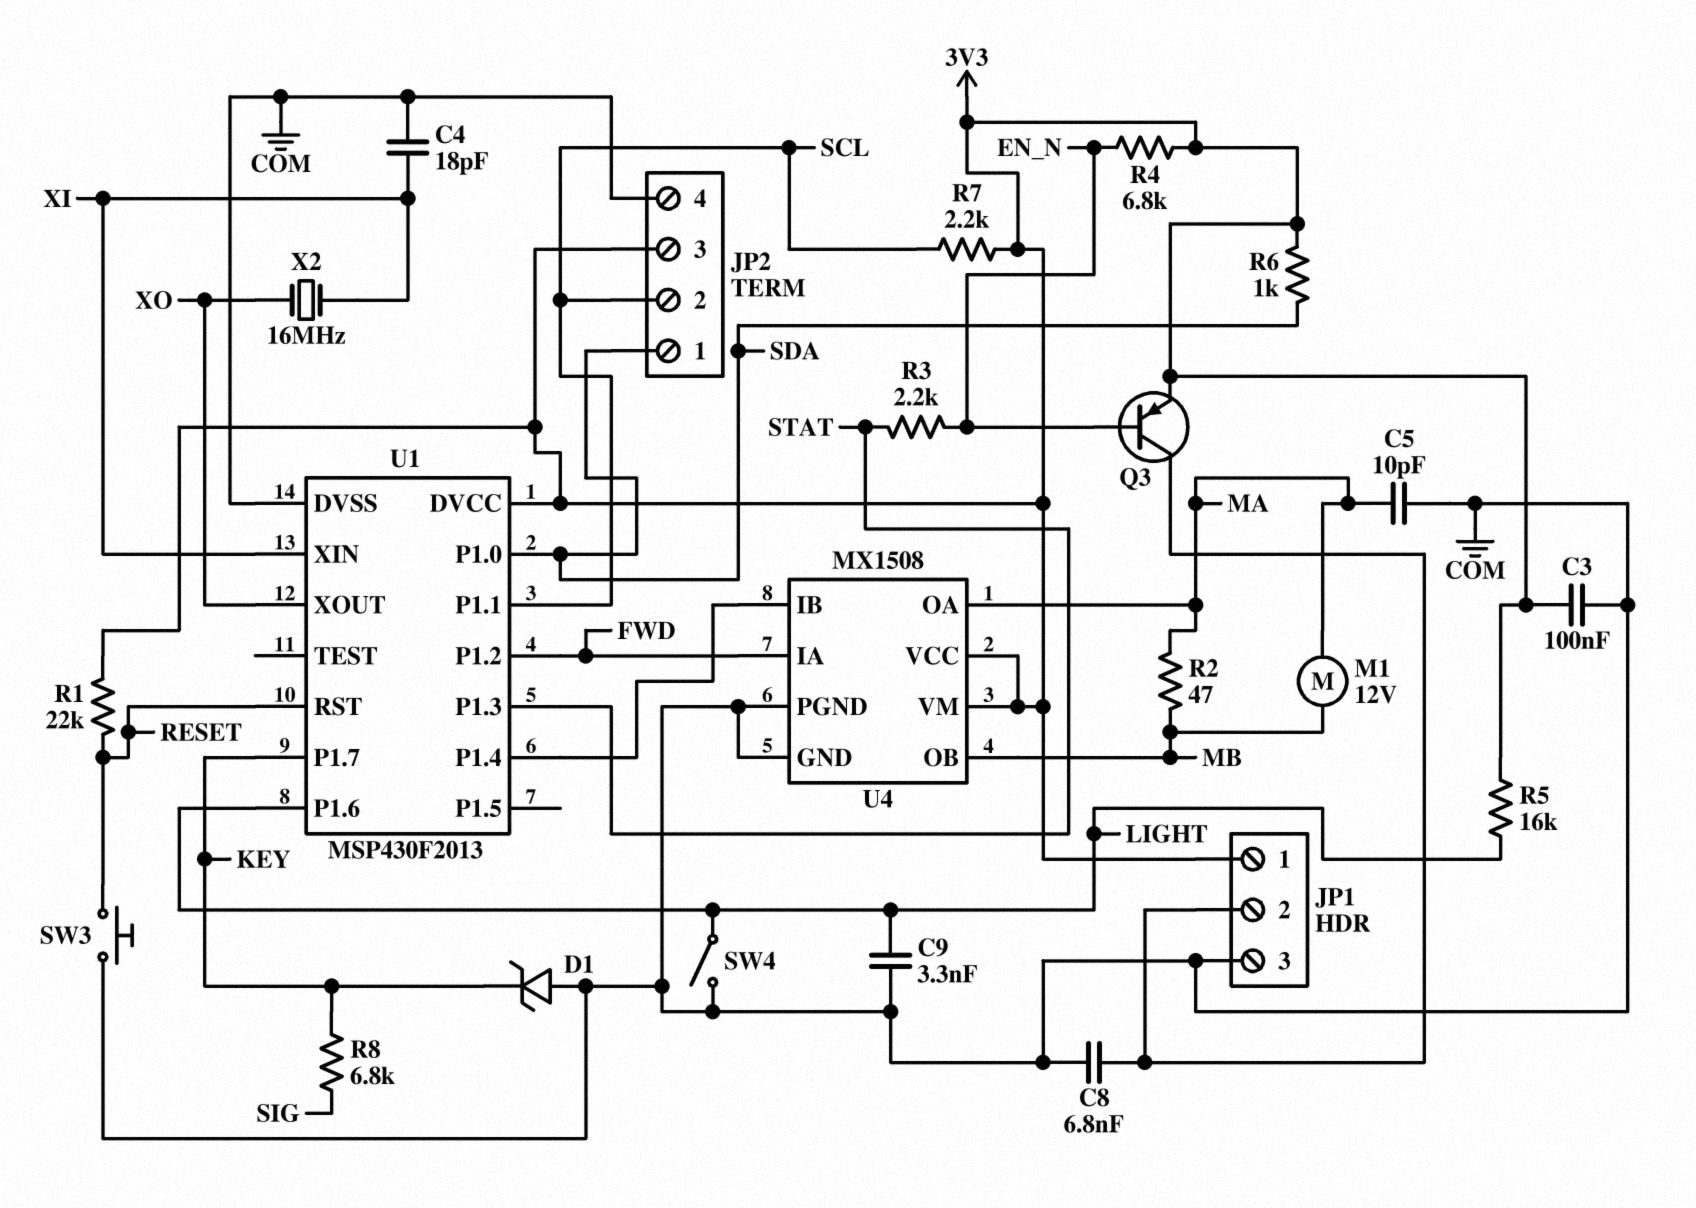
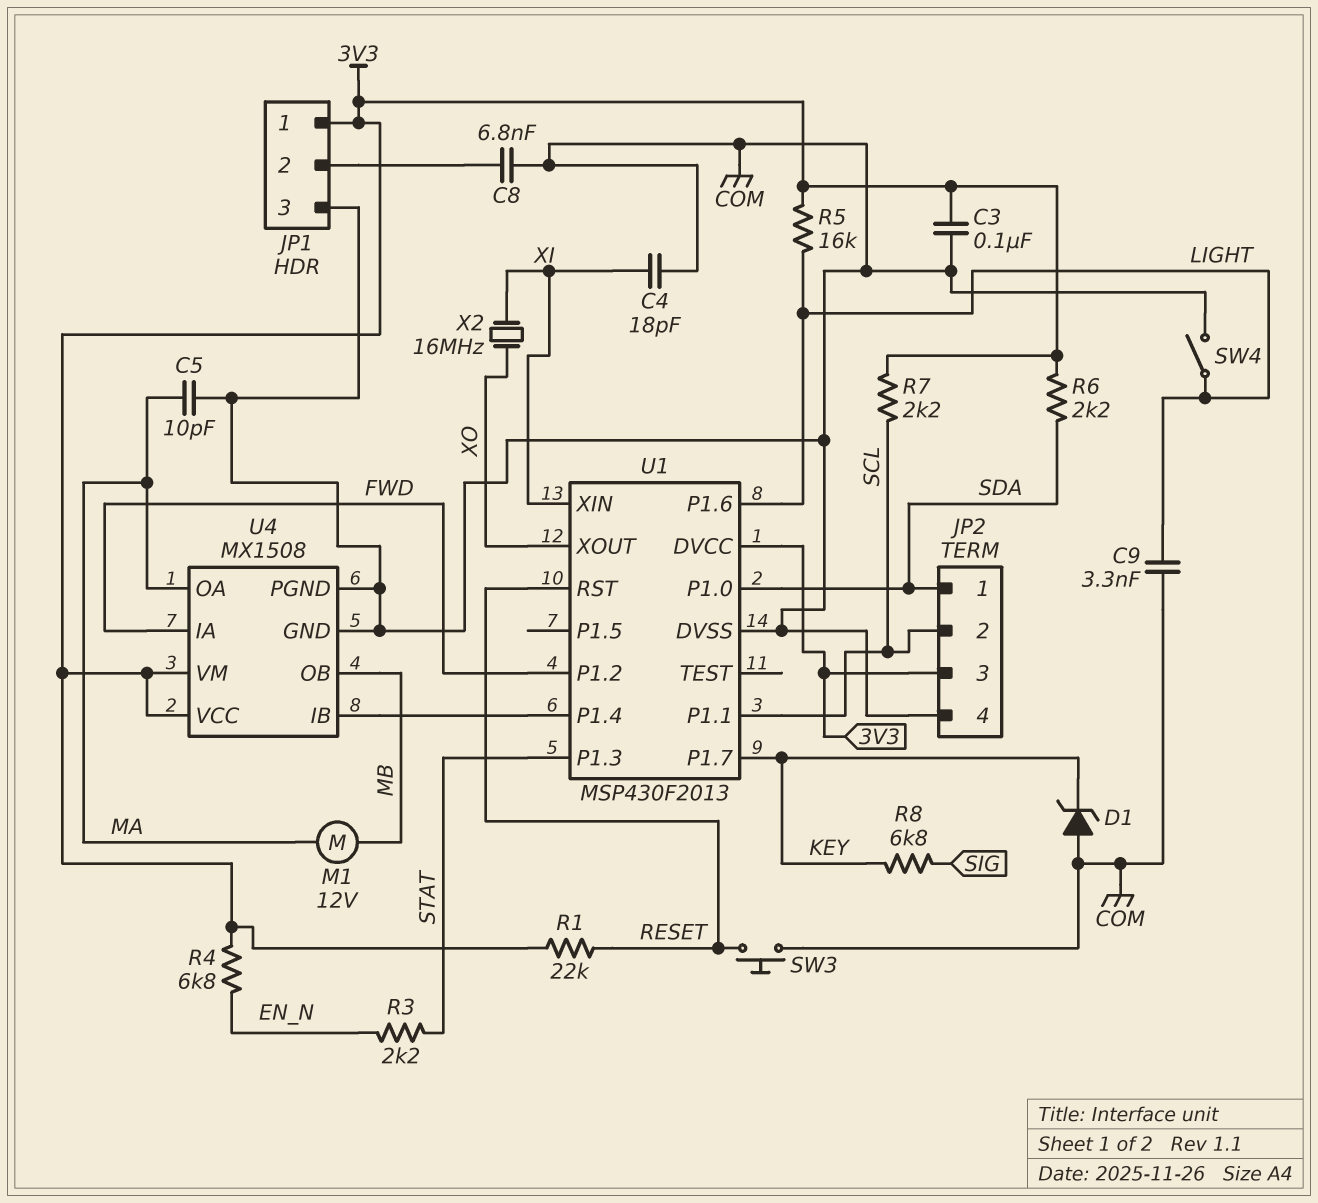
Q3: PNP (B EN_N, C JP1/2, E 3V3) -> none
R2: 47 (MA, MB) -> none
R6: 1k (3V3, SDA) -> 2.2k (3V3, SDA)

